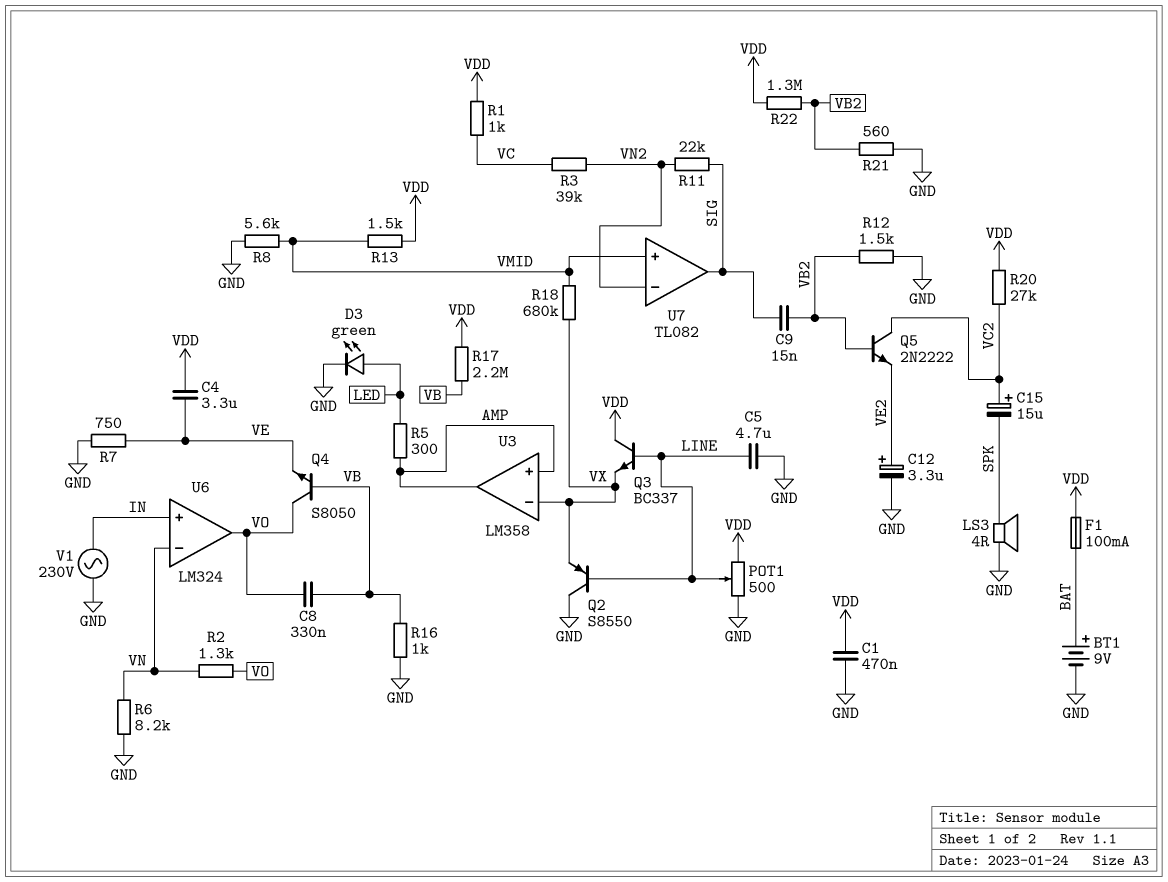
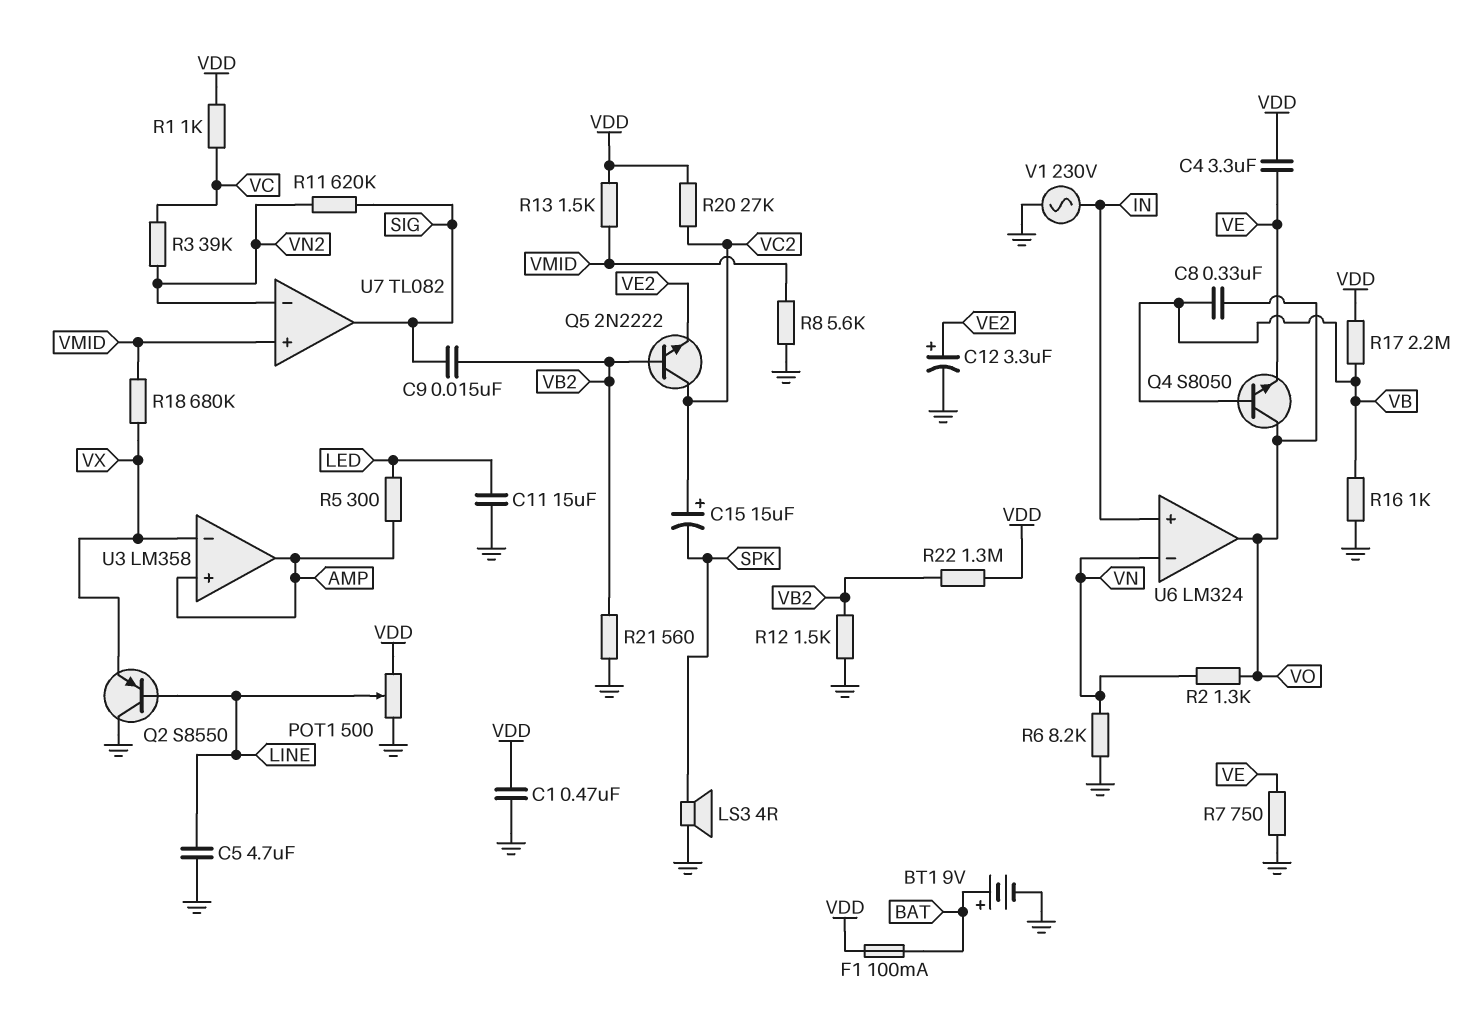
C11: none -> 15uF (GND, LED)
D3: LED green (A LED, K GND) -> none
Q3: NPN BC337 (B LINE, C VDD, E VX) -> none
R11: 22k (SIG, VN2) -> 620k (SIG, VN2)

